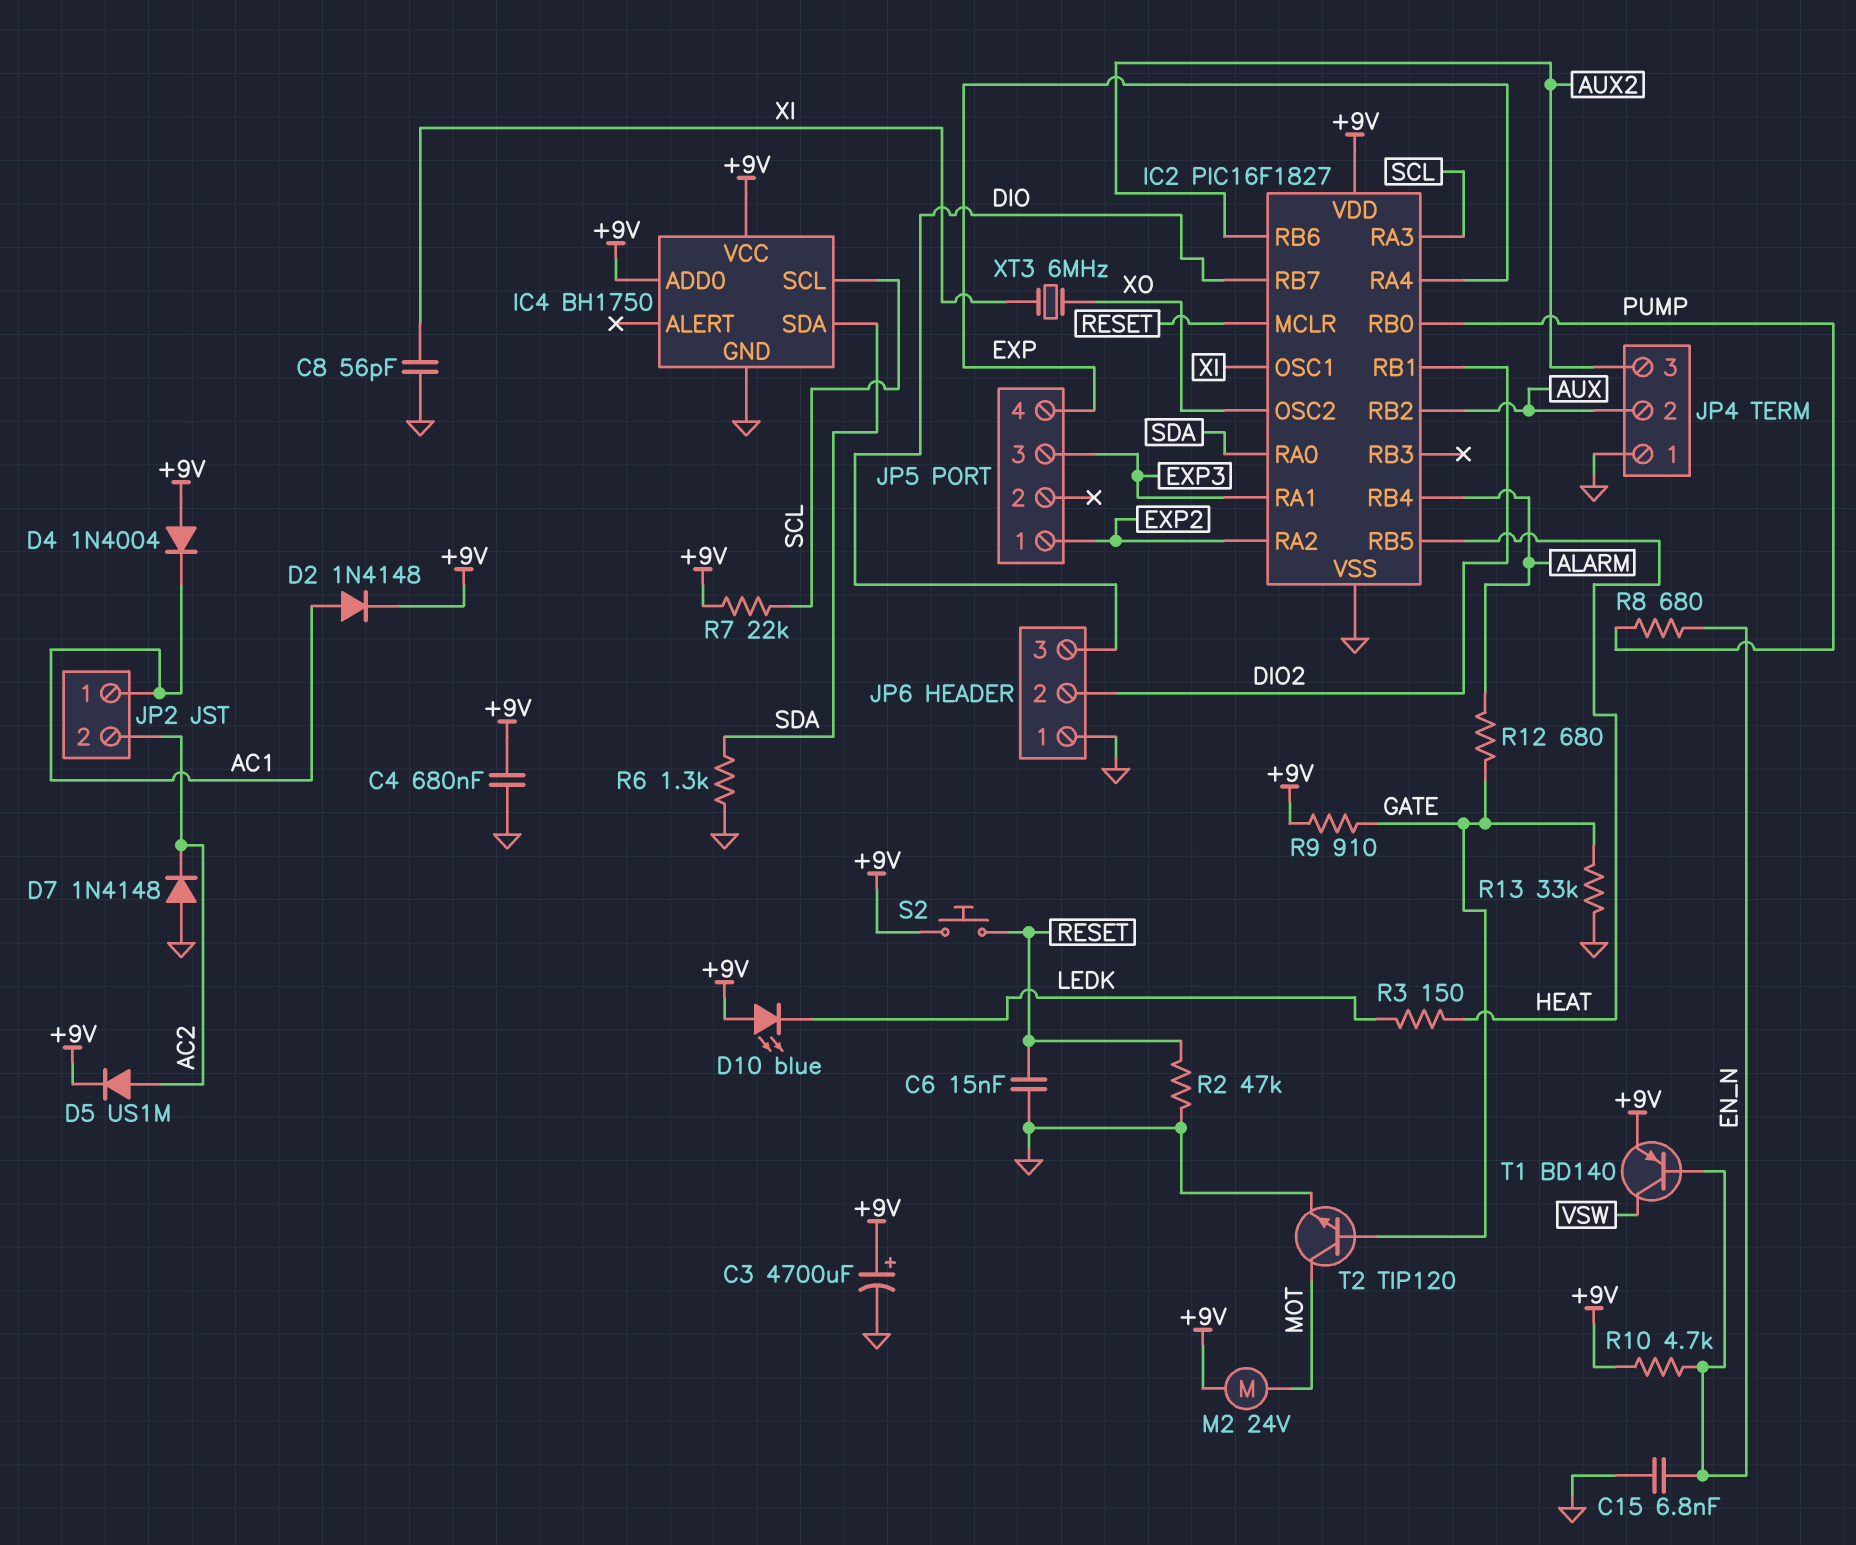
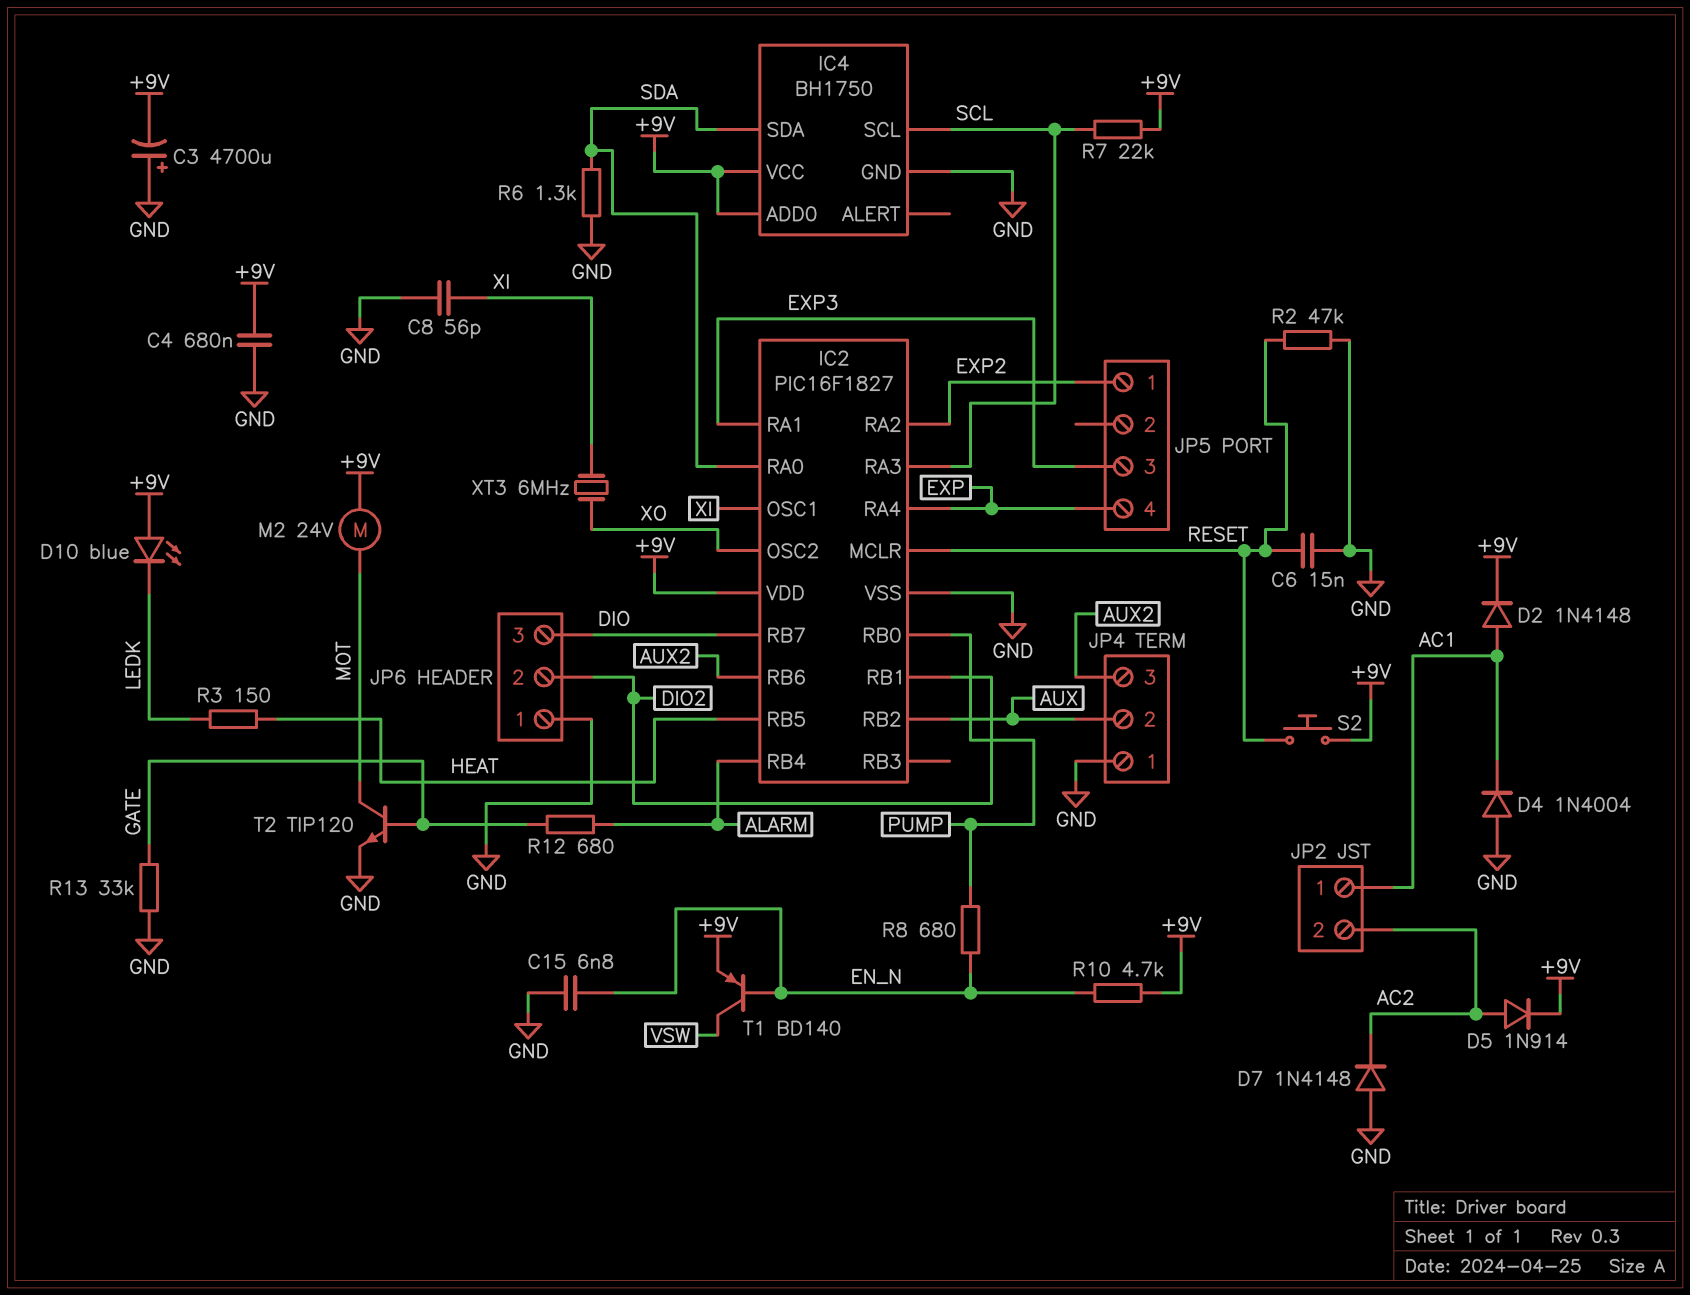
C3: 4700uF (plus +9V, minus GND) -> 4700uF (plus GND, minus +9V)
D4: diode 1N4004 (A +9V, K AC1) -> diode 1N4004 (A GND, K AC1)
D5: diode US1M (A AC2, K +9V) -> diode 1N914 (A AC2, K +9V)
R9: 910 (+9V, GATE) -> none

